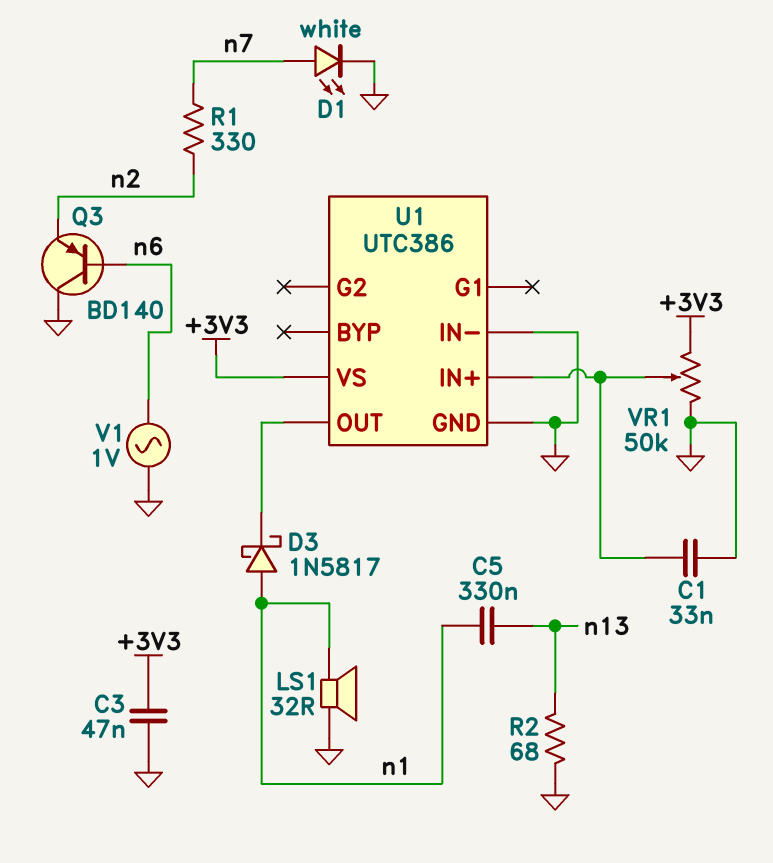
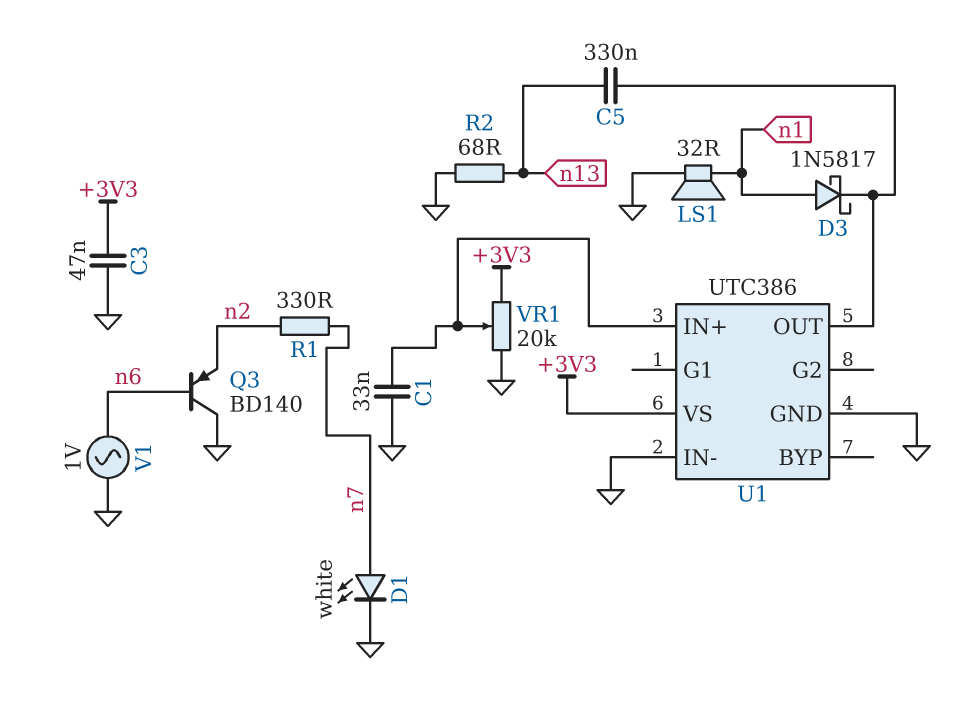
C5: 330nF (n1, n13) -> 330nF (U1/OUT, n13)
VR1: 50k (+3V3, GND, wiper U1/IN+) -> 20k (+3V3, GND, wiper U1/IN+)

